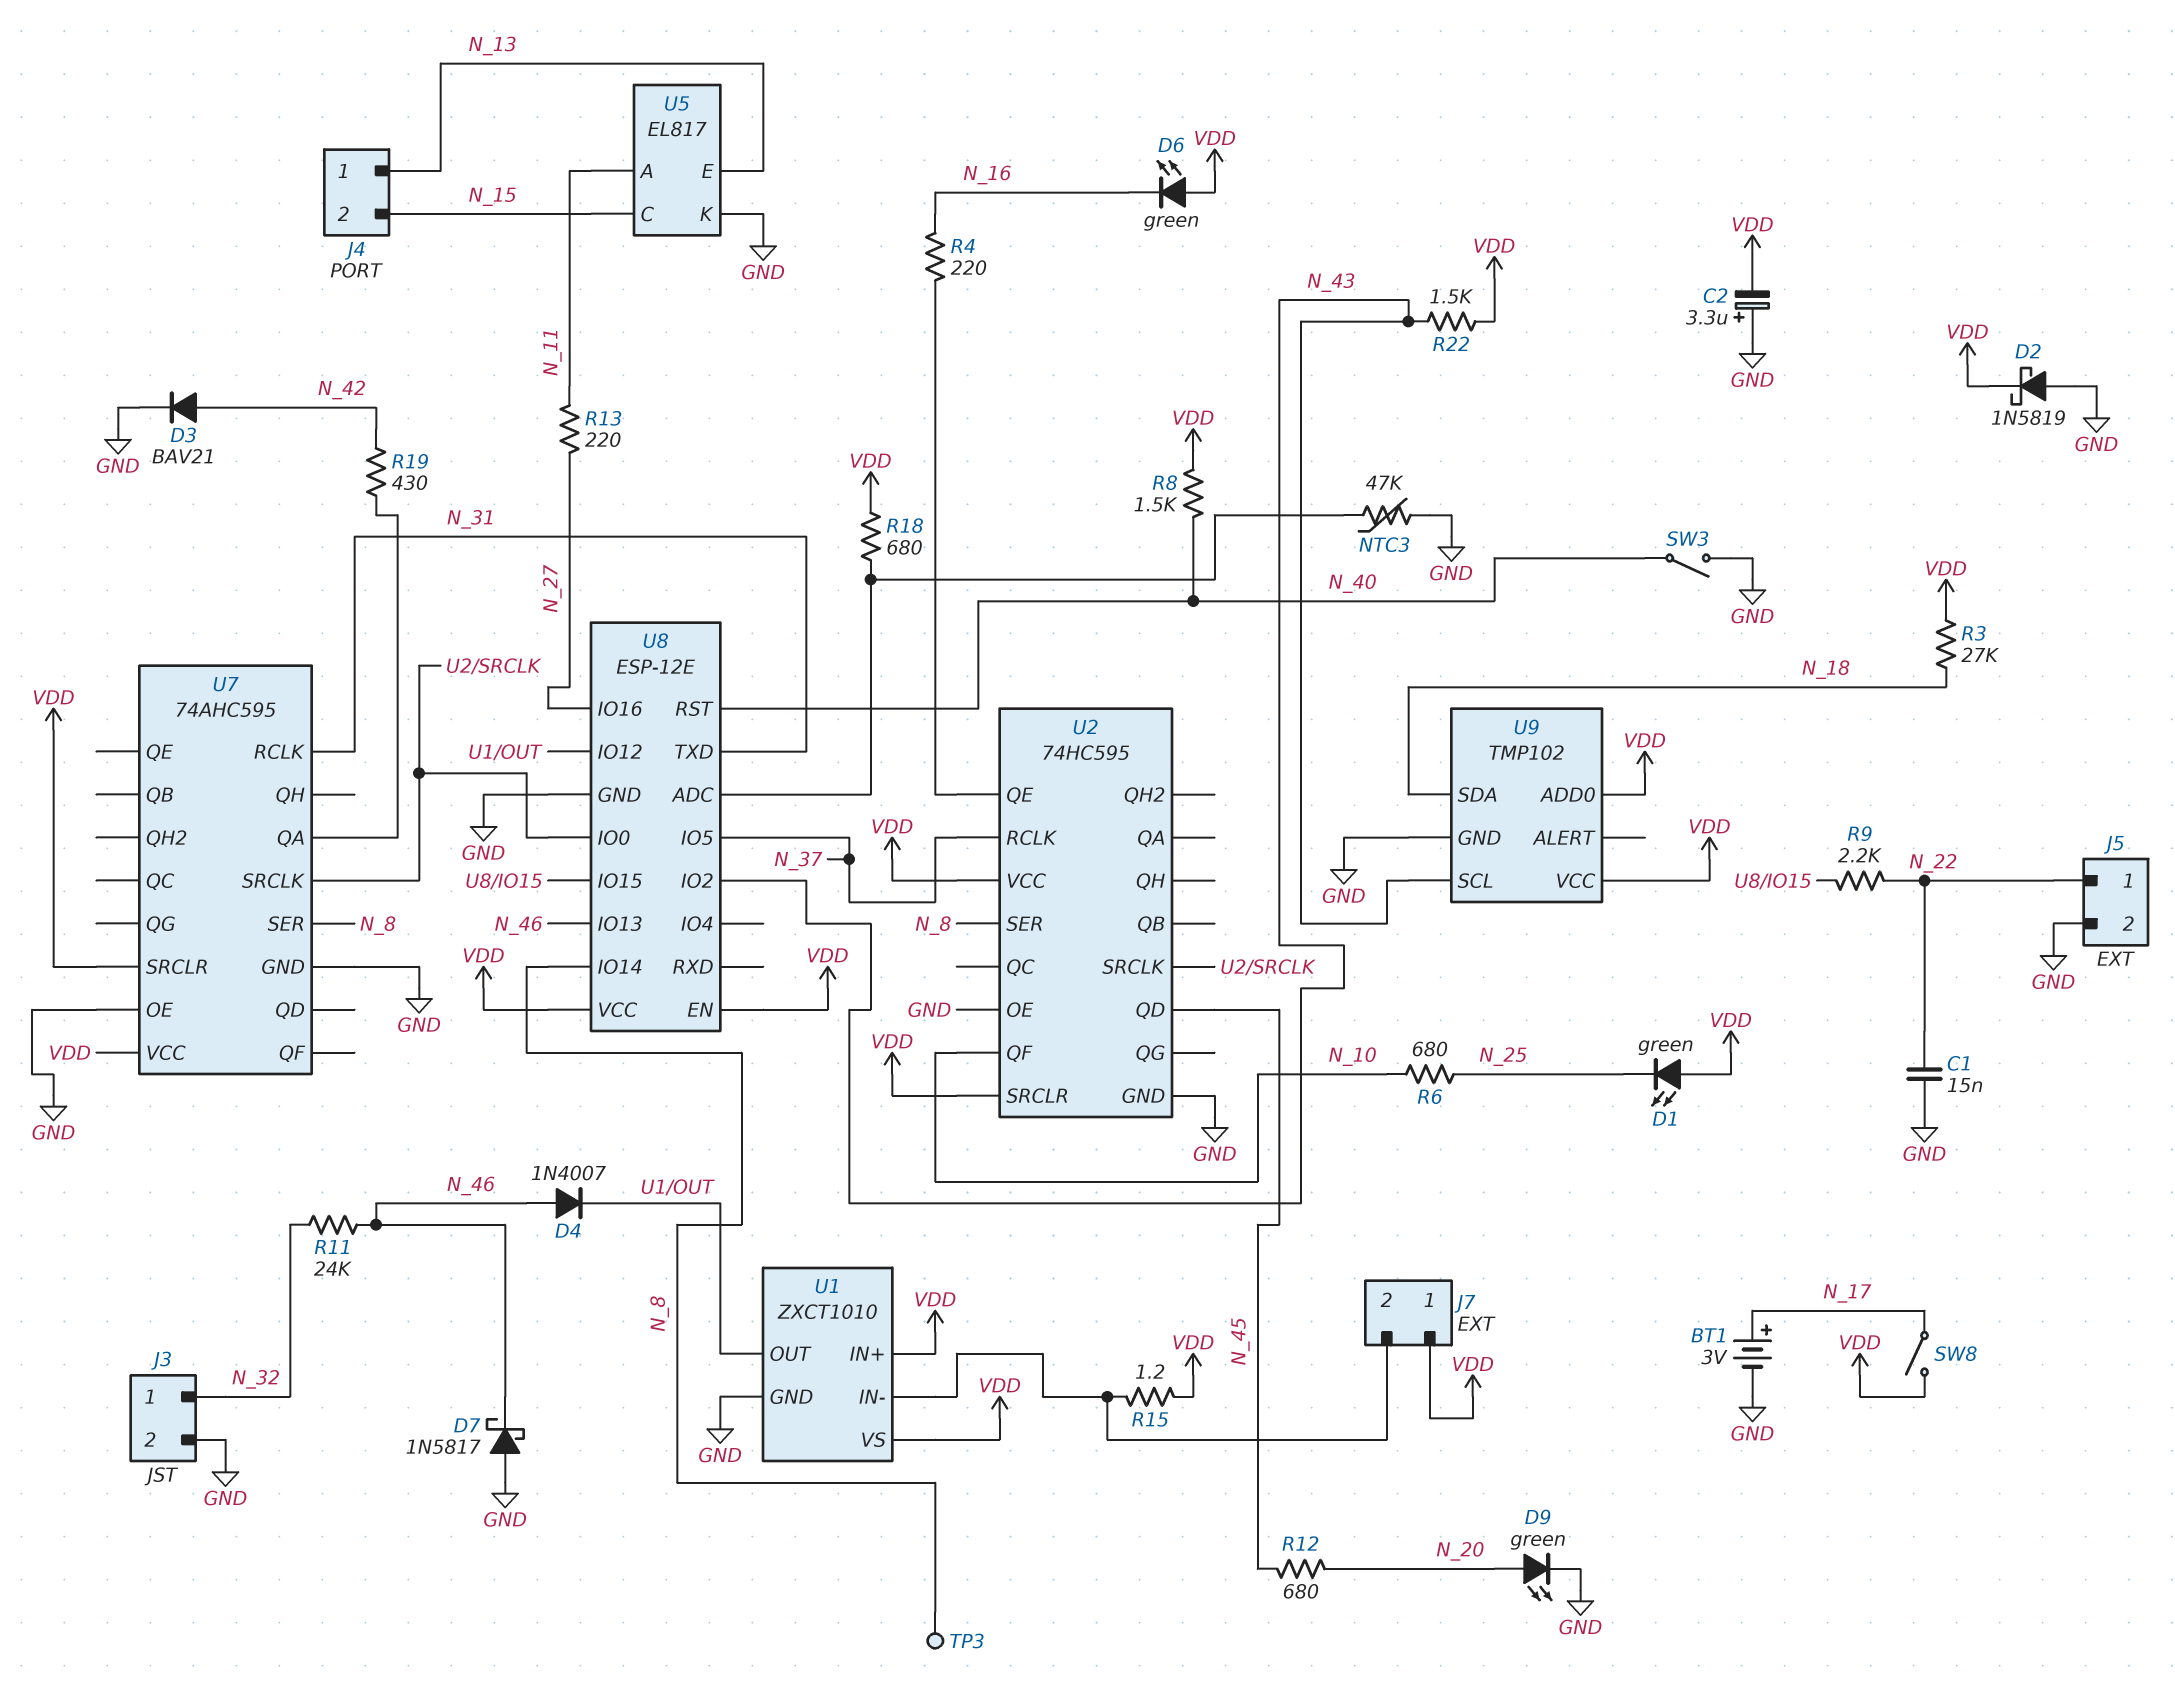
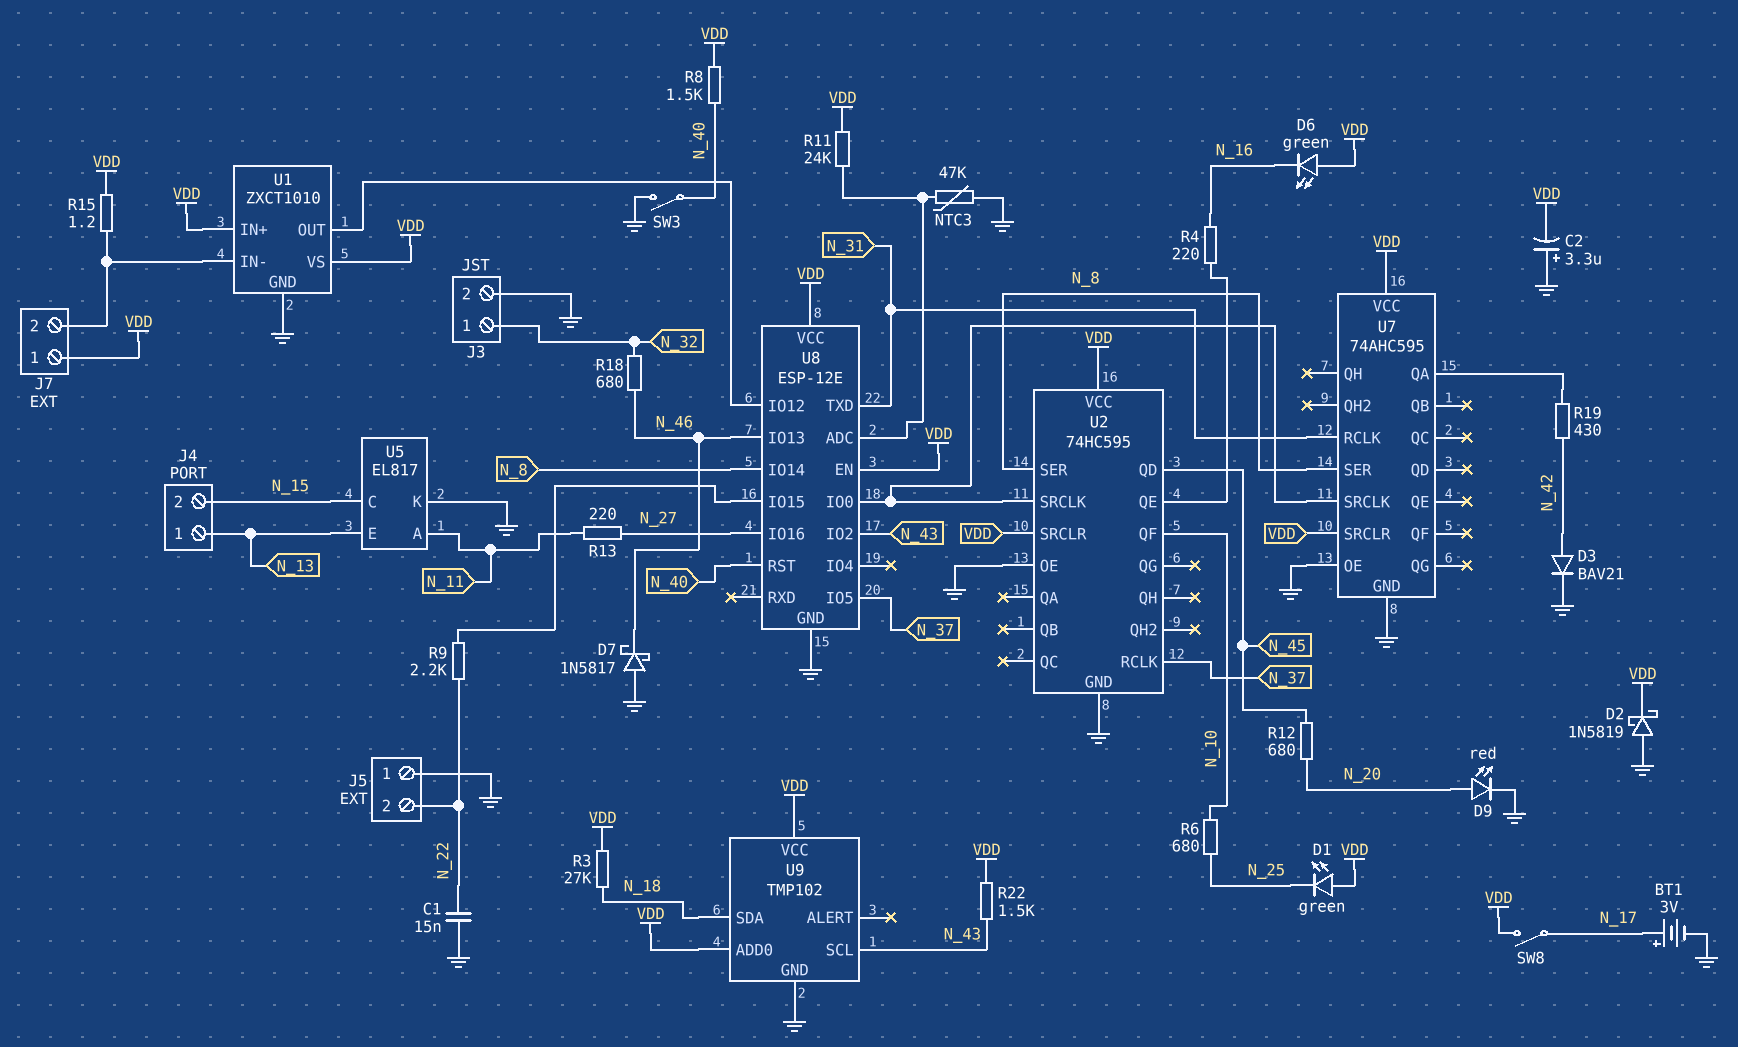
D4: diode 1N4007 (A N_46, K U1/OUT) -> none
D9: LED green (A N_20, K GND) -> LED red (A N_20, K GND)
J5 pin 1: N_22 -> GND
J5 pin 2: GND -> N_22
R11: 24k (N_32, N_46) -> 24k (U8/ADC, VDD)
R18: 680 (U8/ADC, VDD) -> 680 (N_32, N_46)
TP3: test point (N_8) -> none

